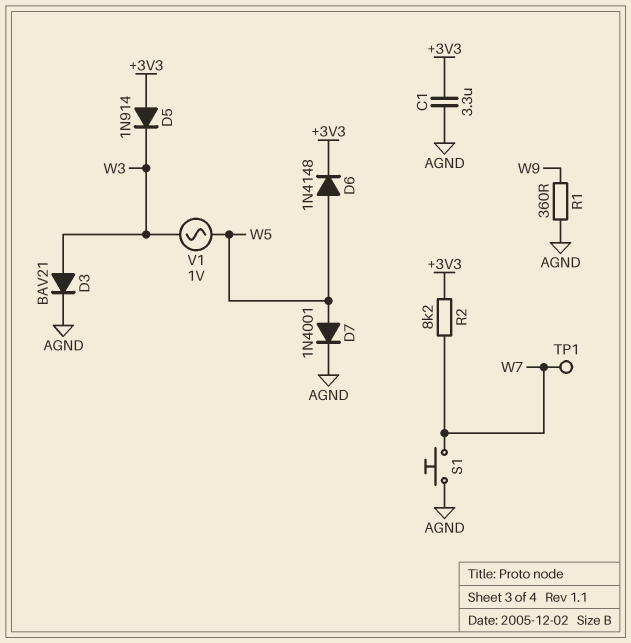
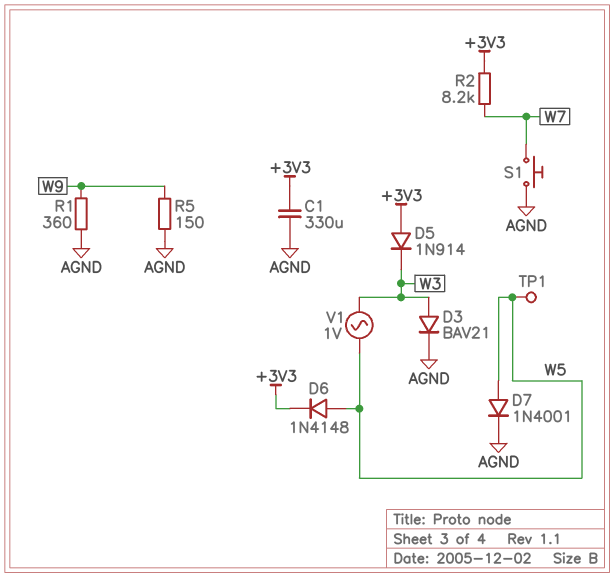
C1: 3.3uF (+3V3, AGND) -> 330uF (+3V3, AGND)
R5: none -> 150 (AGND, W9)
TP1: test point (W7) -> test point (W5)

